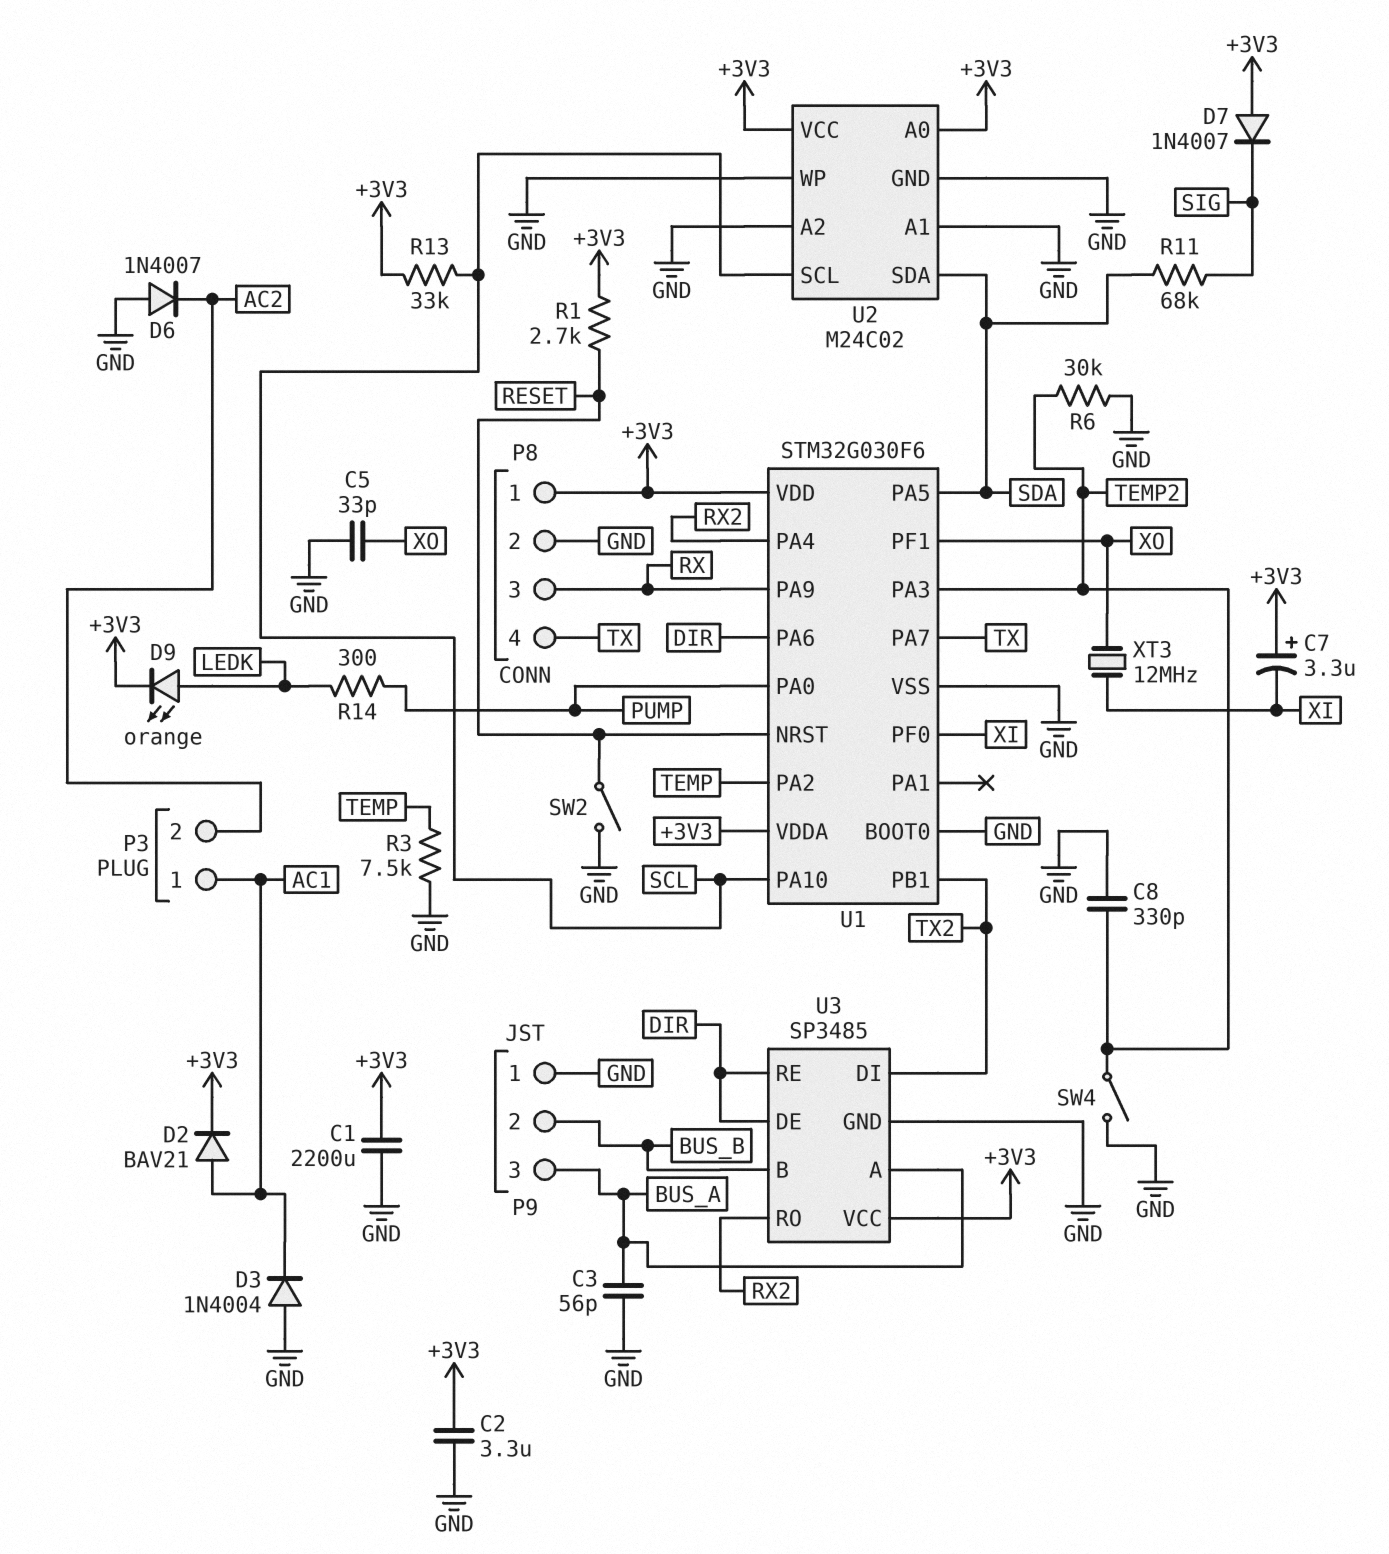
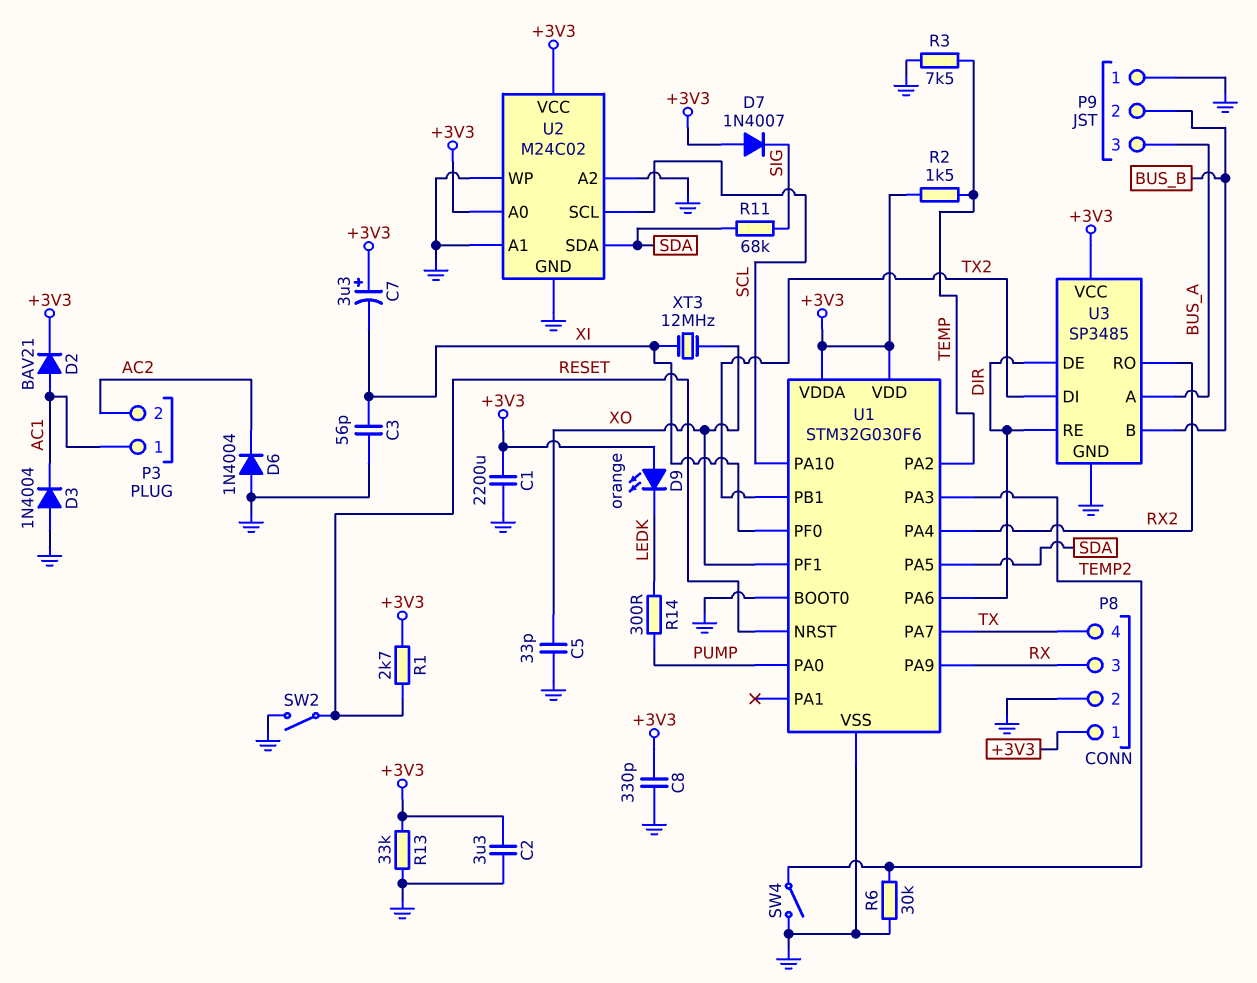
C3: 56pF (BUS_A, GND) -> 56pF (GND, XI)
C8: 330pF (GND, TEMP2) -> 330pF (+3V3, GND)
D6: diode 1N4007 (A GND, K AC2) -> diode 1N4004 (A GND, K AC2)
D9: LED orange (A LEDK, K +3V3) -> LED orange (A +3V3, K LEDK)
R2: none -> 1.5k (+3V3, TEMP)
R13: 33k (+3V3, SCL) -> 33k (+3V3, GND)

